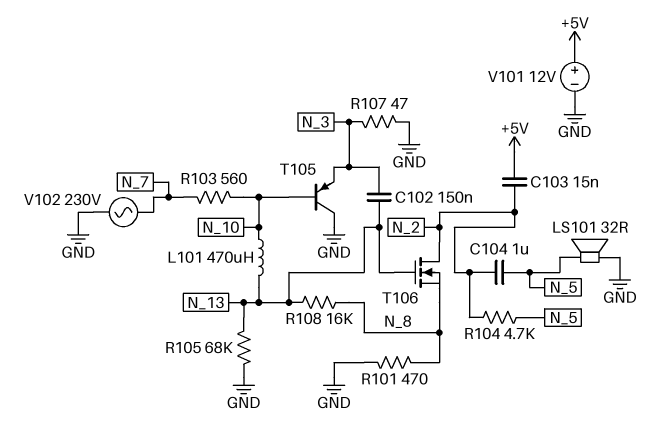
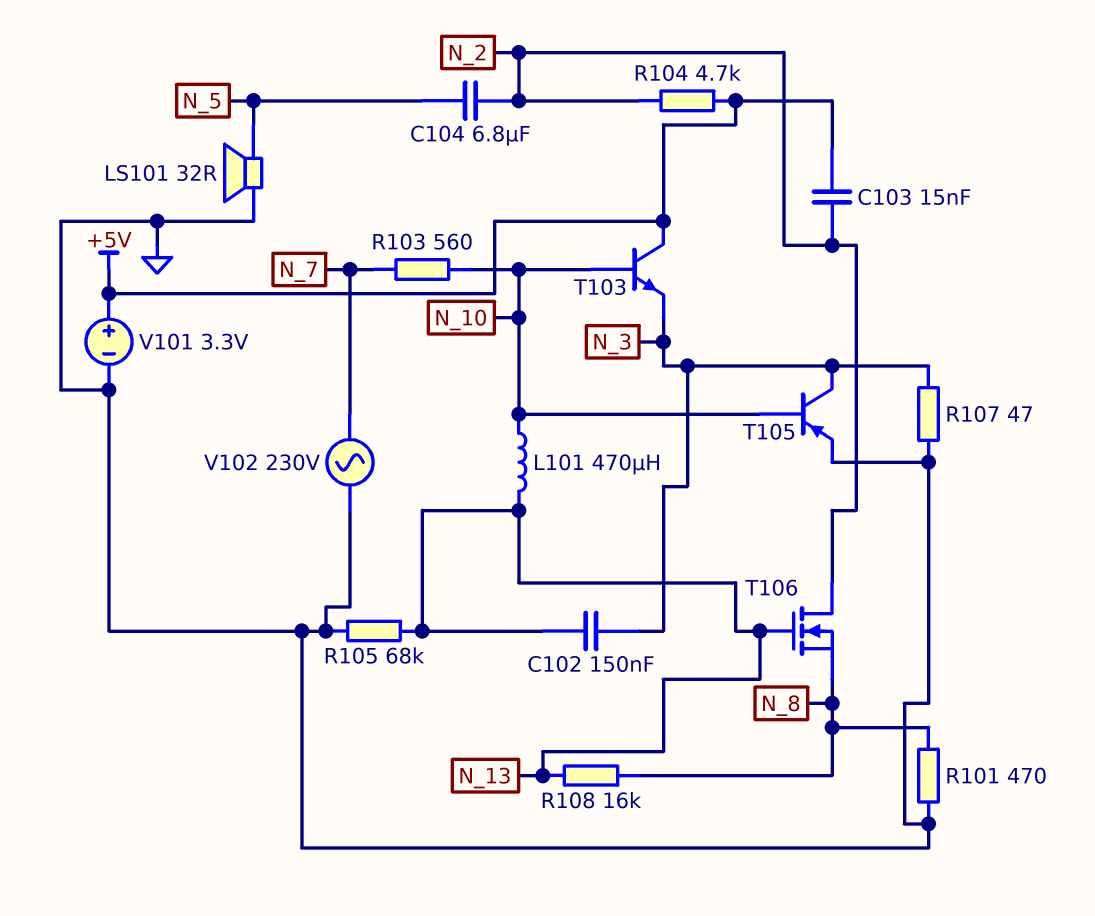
C104: 1uF (N_2, N_5) -> 6.8uF (N_2, N_5)
R104: 4.7k (N_2, N_5) -> 4.7k (+5V, N_2)
T103: none -> NPN (B N_10, C +5V, E N_3)
T105: PNP (B N_10, C GND, E N_3) -> PNP (B N_10, C N_3, E GND)
V101: 12V (plus +5V, minus GND) -> 3.3V (plus +5V, minus GND)

